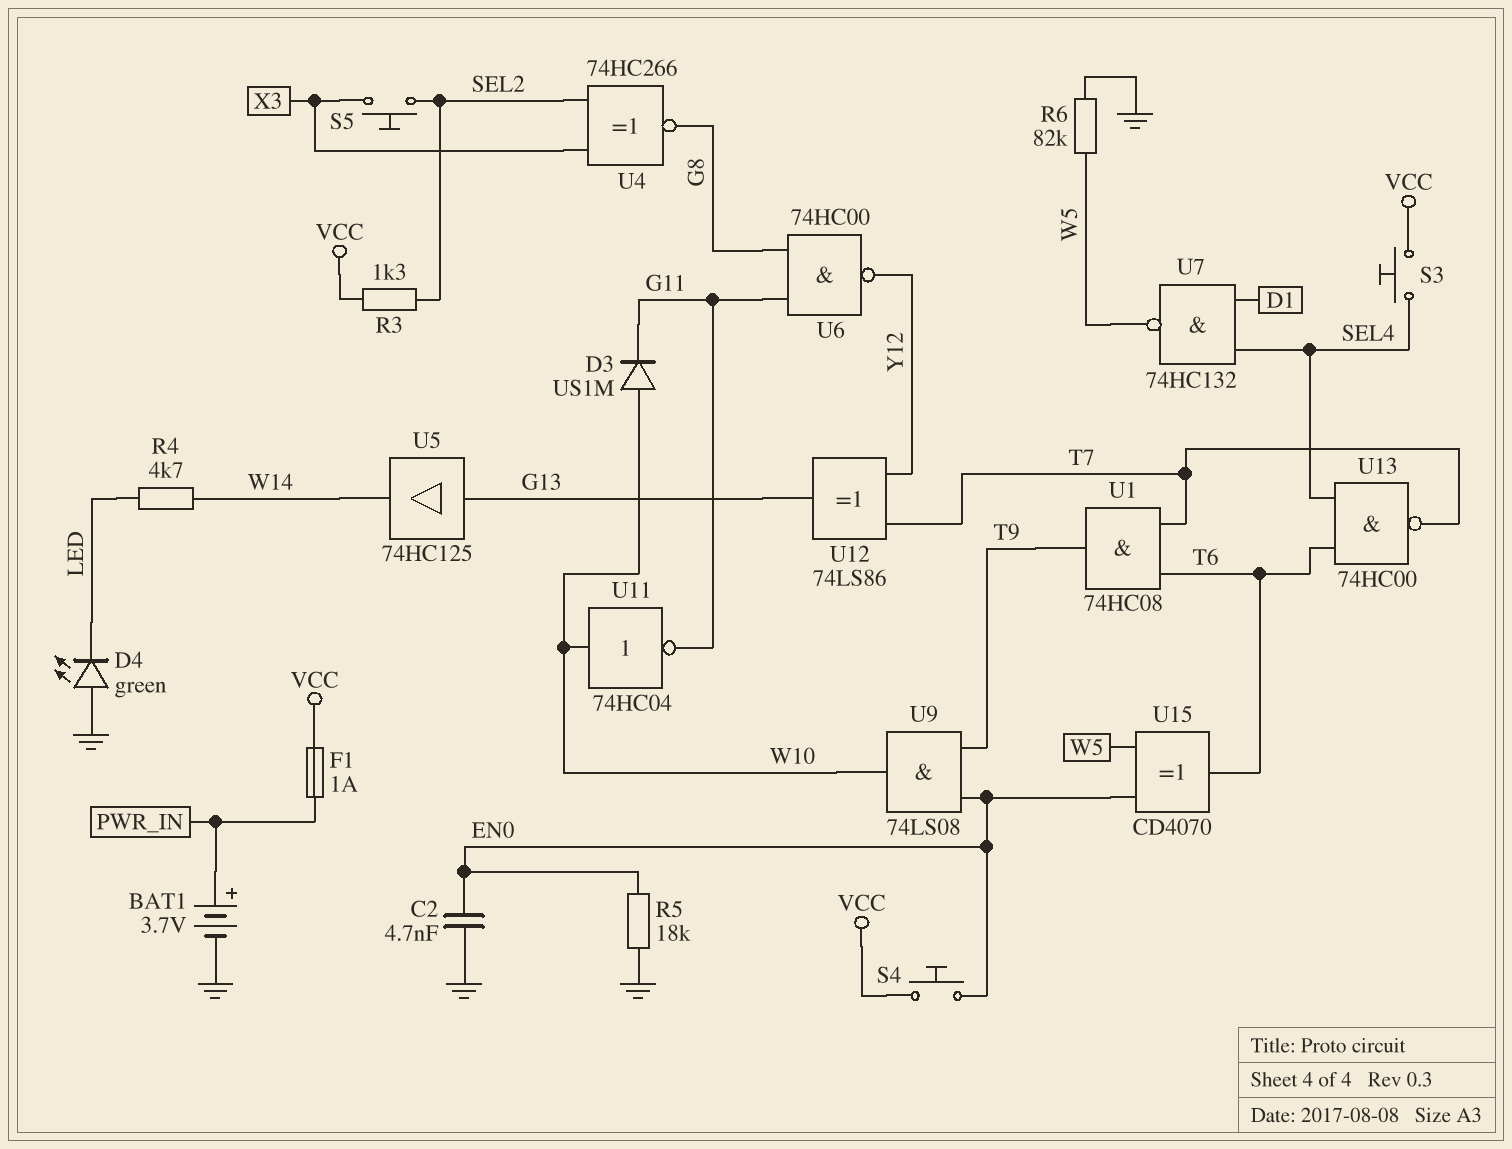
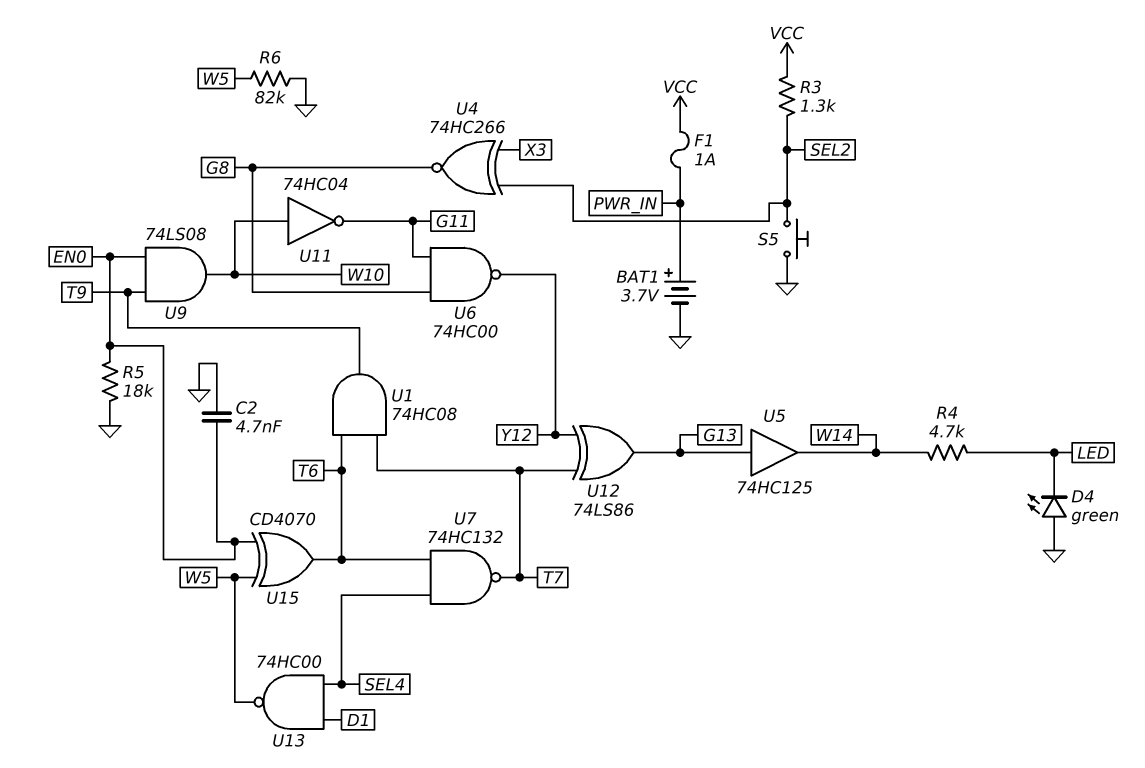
D3: diode US1M (A W10, K G11) -> none
S3: button (SEL4, VCC) -> none
S4: button (EN0, VCC) -> none
S5: button (SEL2, X3) -> button (GND, SEL2)
U7: NAND 74HC132 (in D1, in SEL4, out W5) -> NAND 74HC132 (in SEL4, in T6, out T7)
U13: NAND 74HC00 (in SEL4, in T6, out T7) -> NAND 74HC00 (in D1, in SEL4, out W5)

